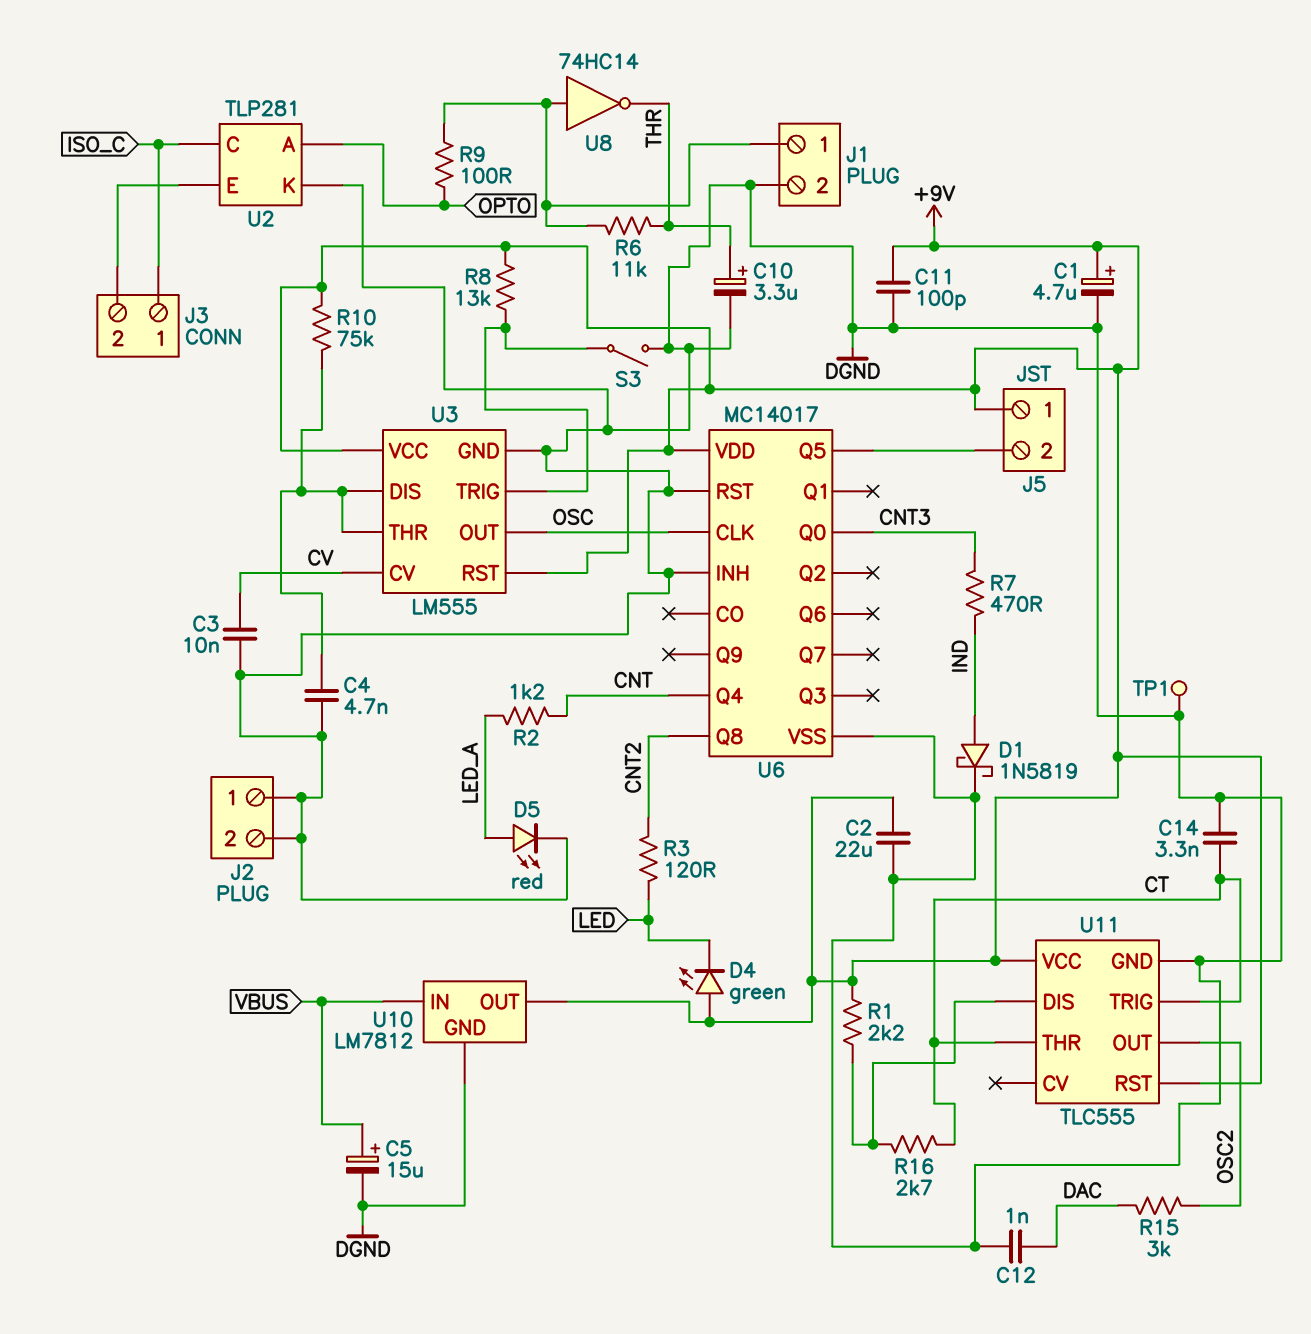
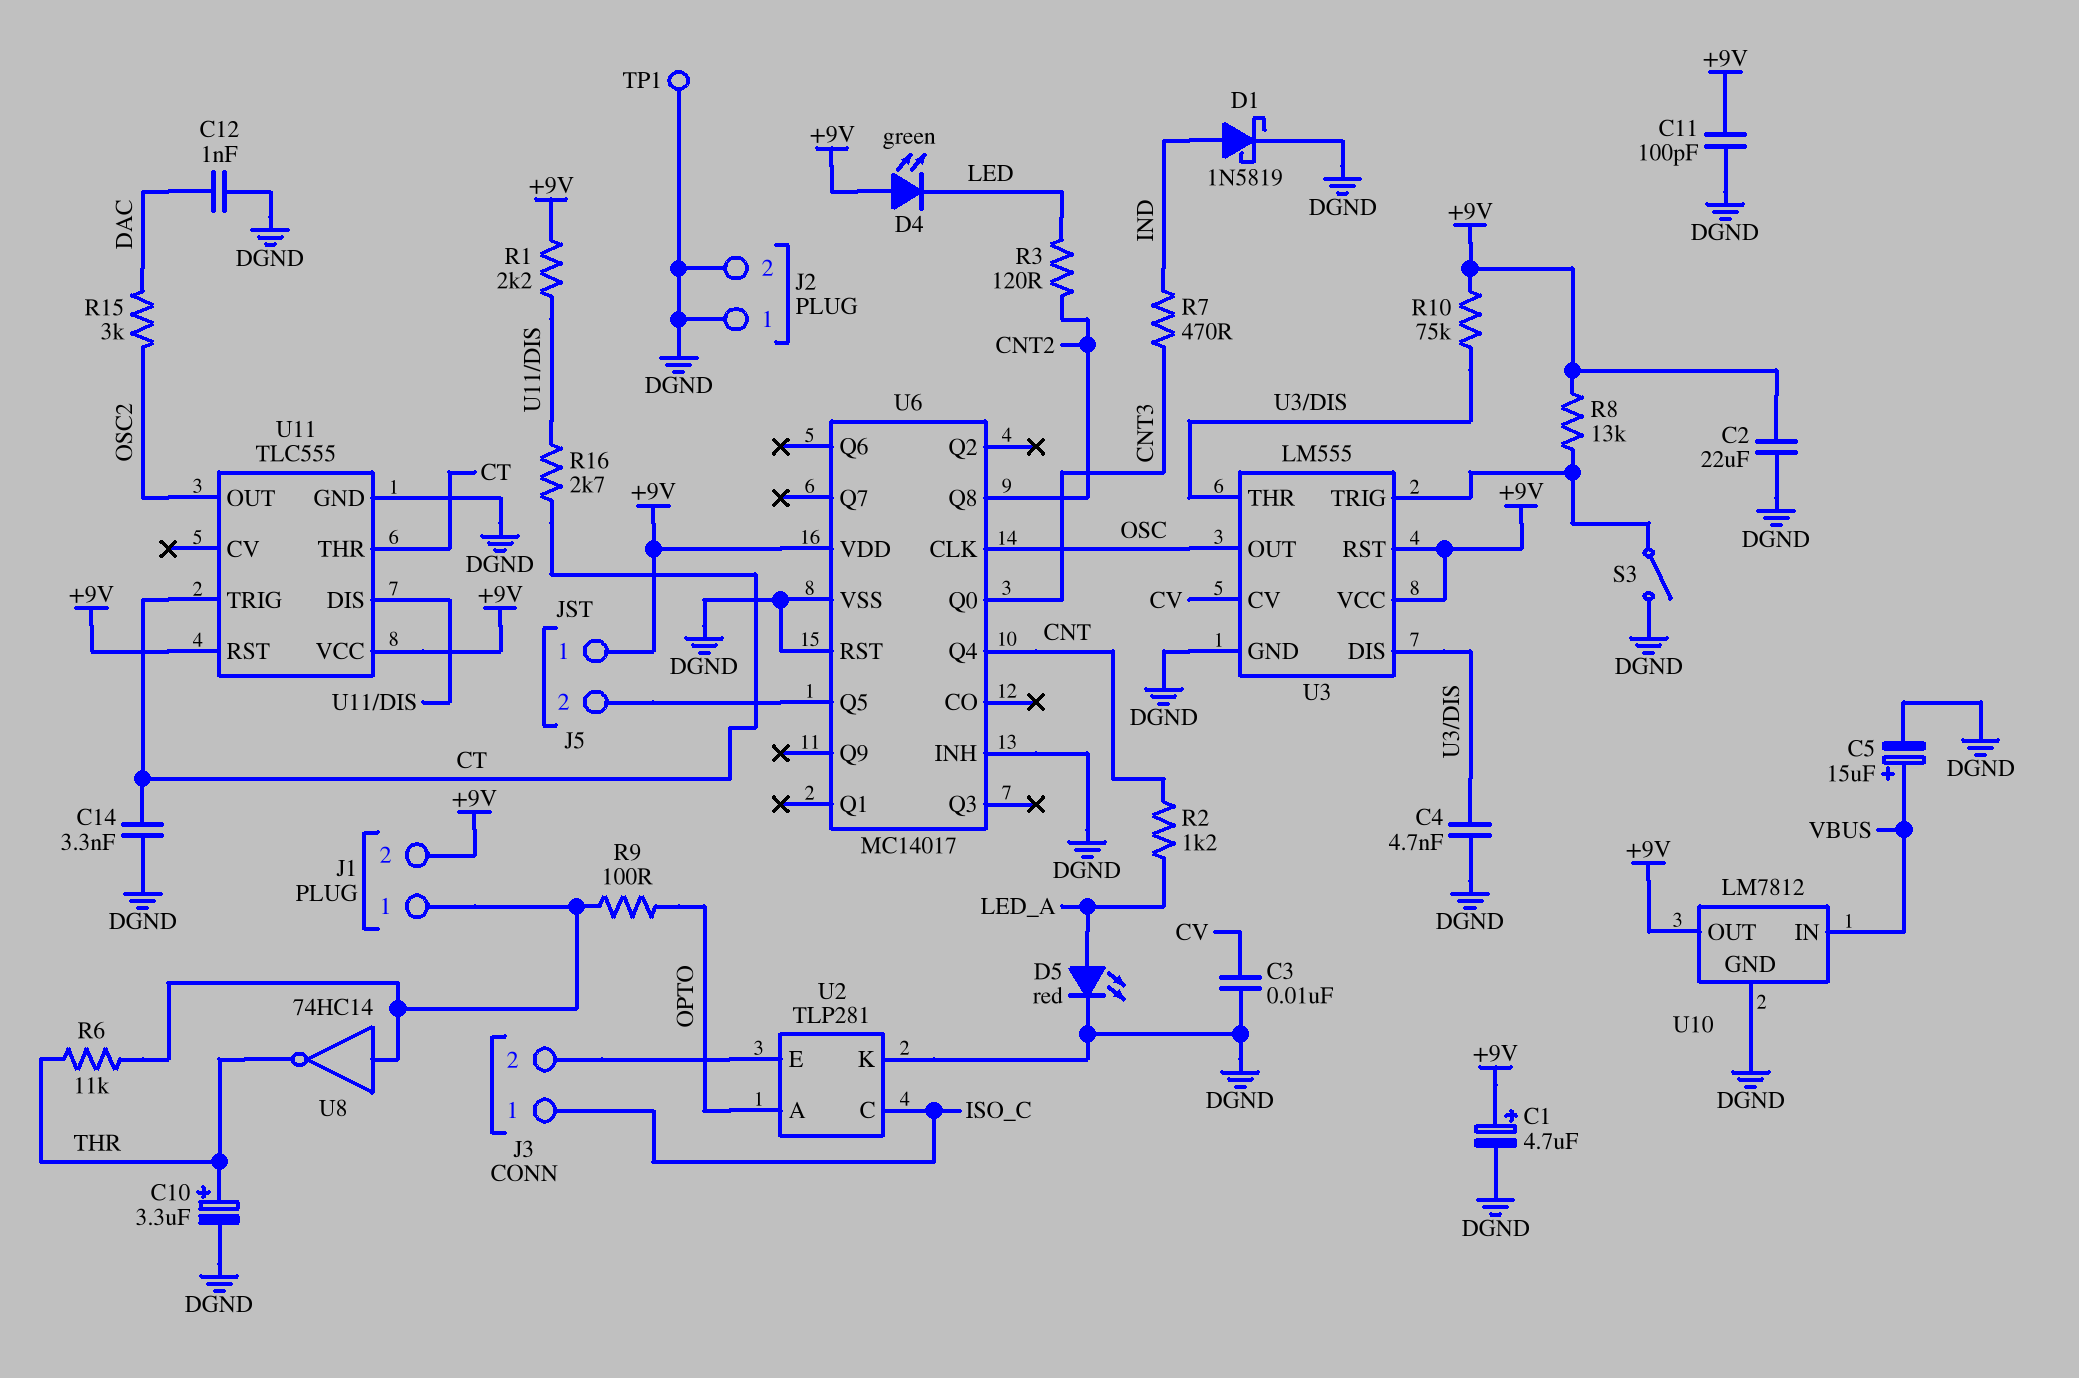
J1 pin 2: DGND -> +9V

